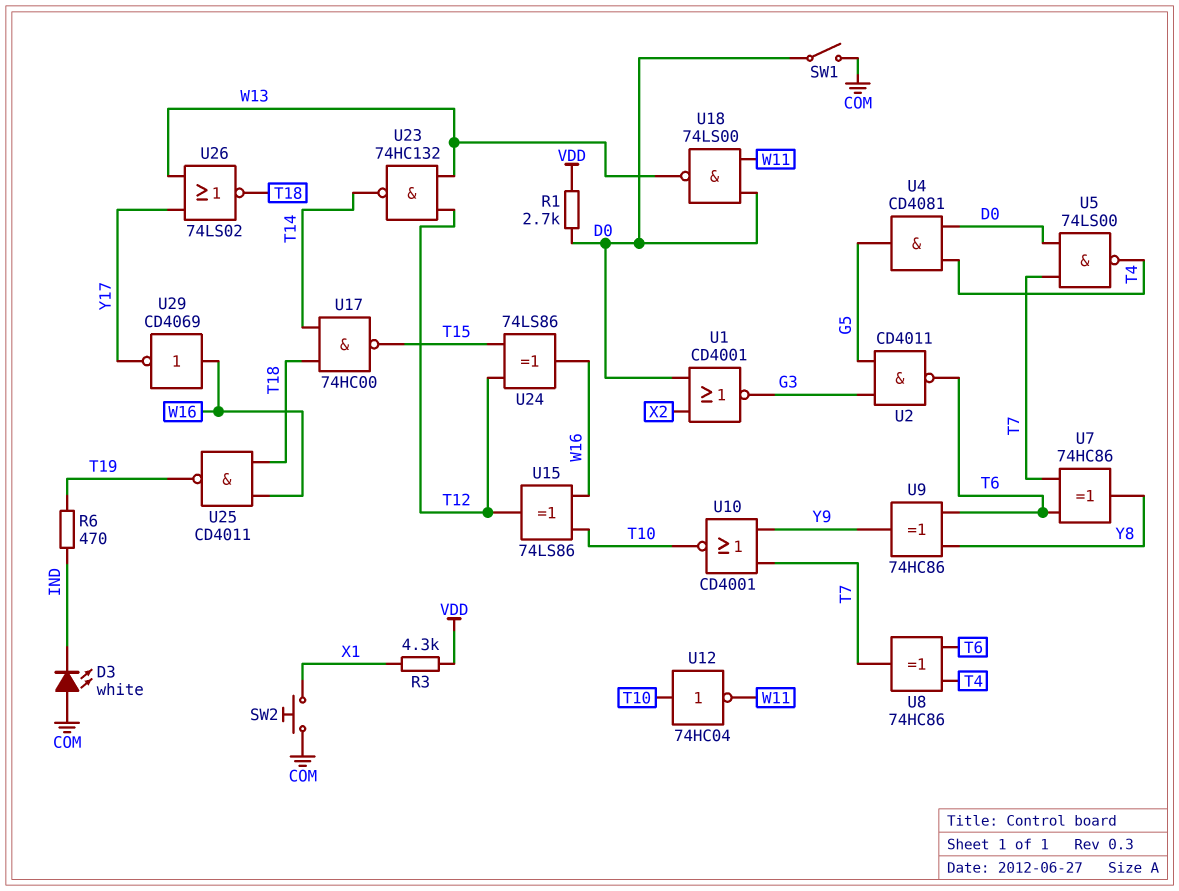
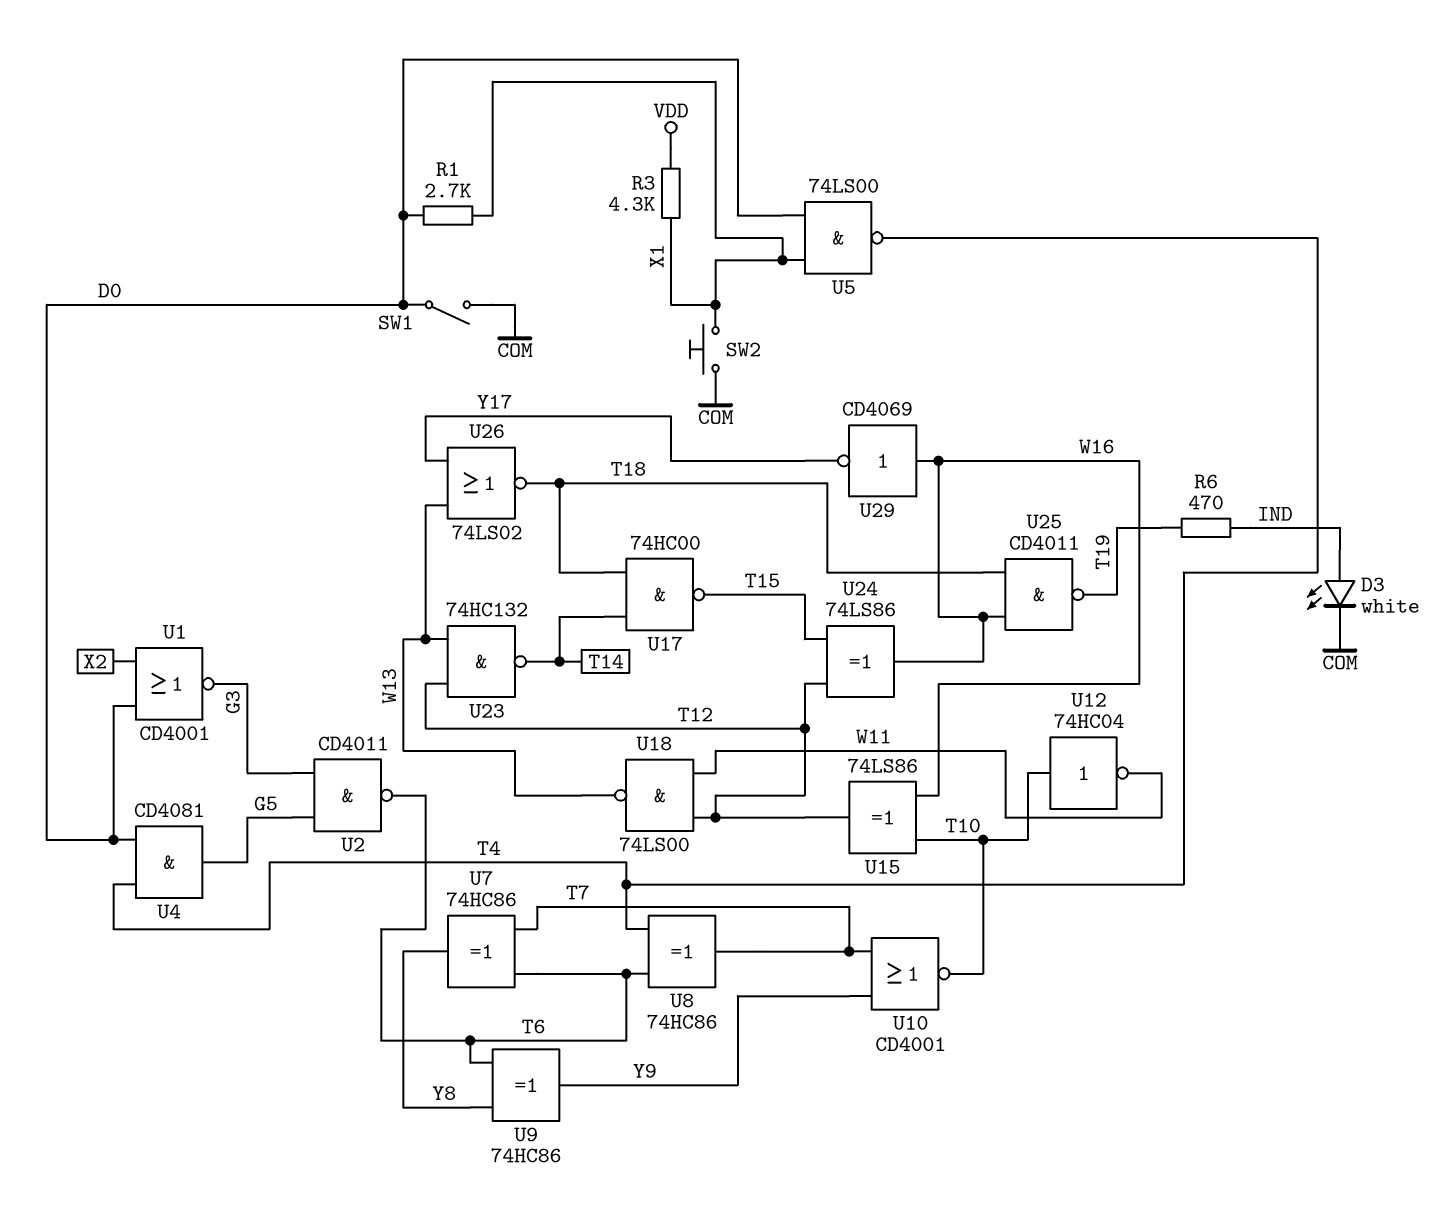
D3: LED white (A COM, K IND) -> LED white (A IND, K COM)
R1: 2.7k (D0, VDD) -> 2.7k (D0, X1)
U5: NAND 74LS00 (in D0, in T7, out T4) -> NAND 74LS00 (in D0, in X1, out T4)
U18: NAND 74LS00 (in D0, in W11, out W13) -> NAND 74LS00 (in T12, in W11, out W13)

